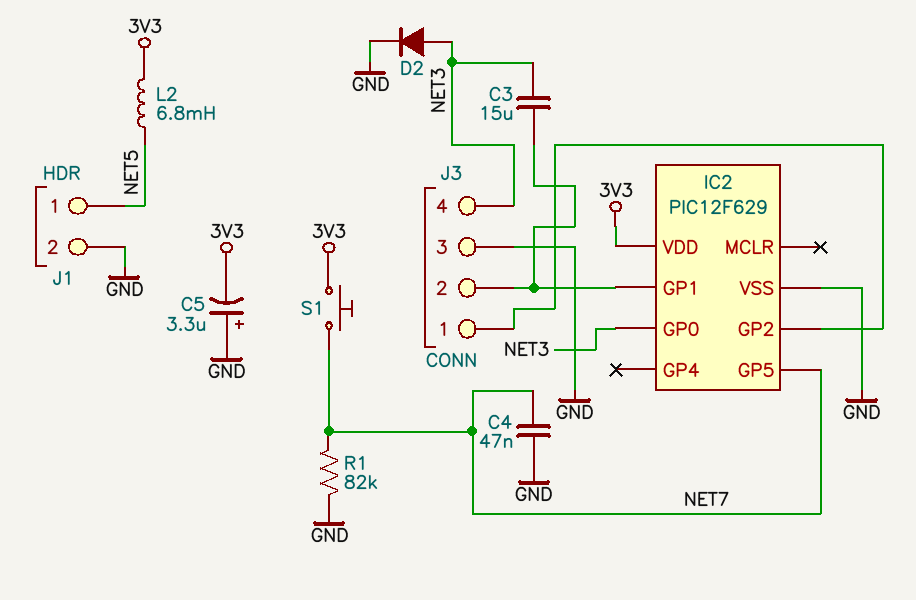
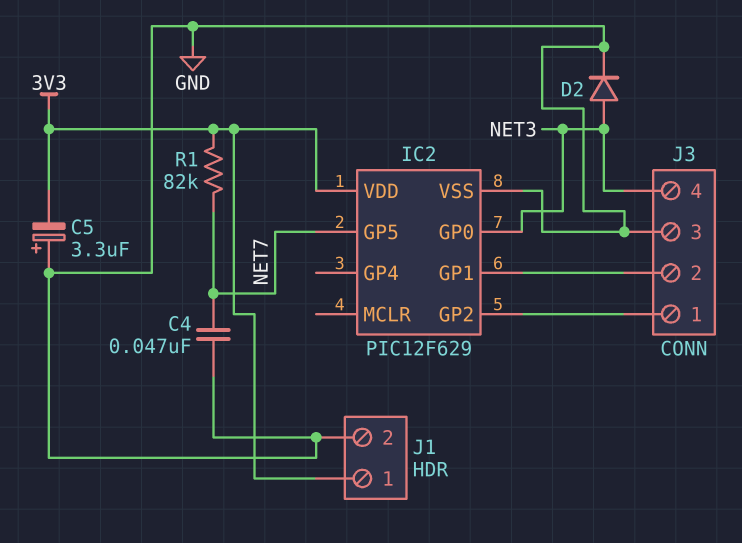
C3: 15uF (IC2/GP1, NET3) -> none
J1 pin 1: NET5 -> 3V3
L2: 6.8mH (3V3, NET5) -> none
R1: 82k (GND, NET7) -> 82k (3V3, NET7)
S1: button (3V3, NET7) -> none

